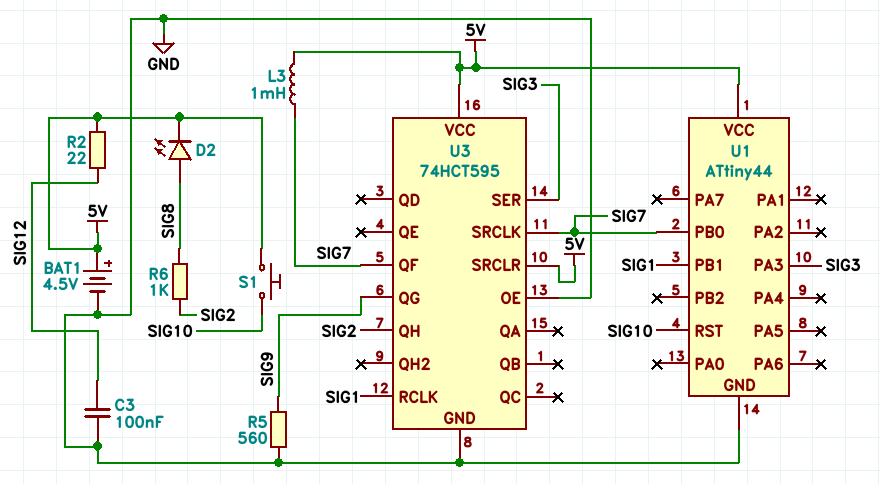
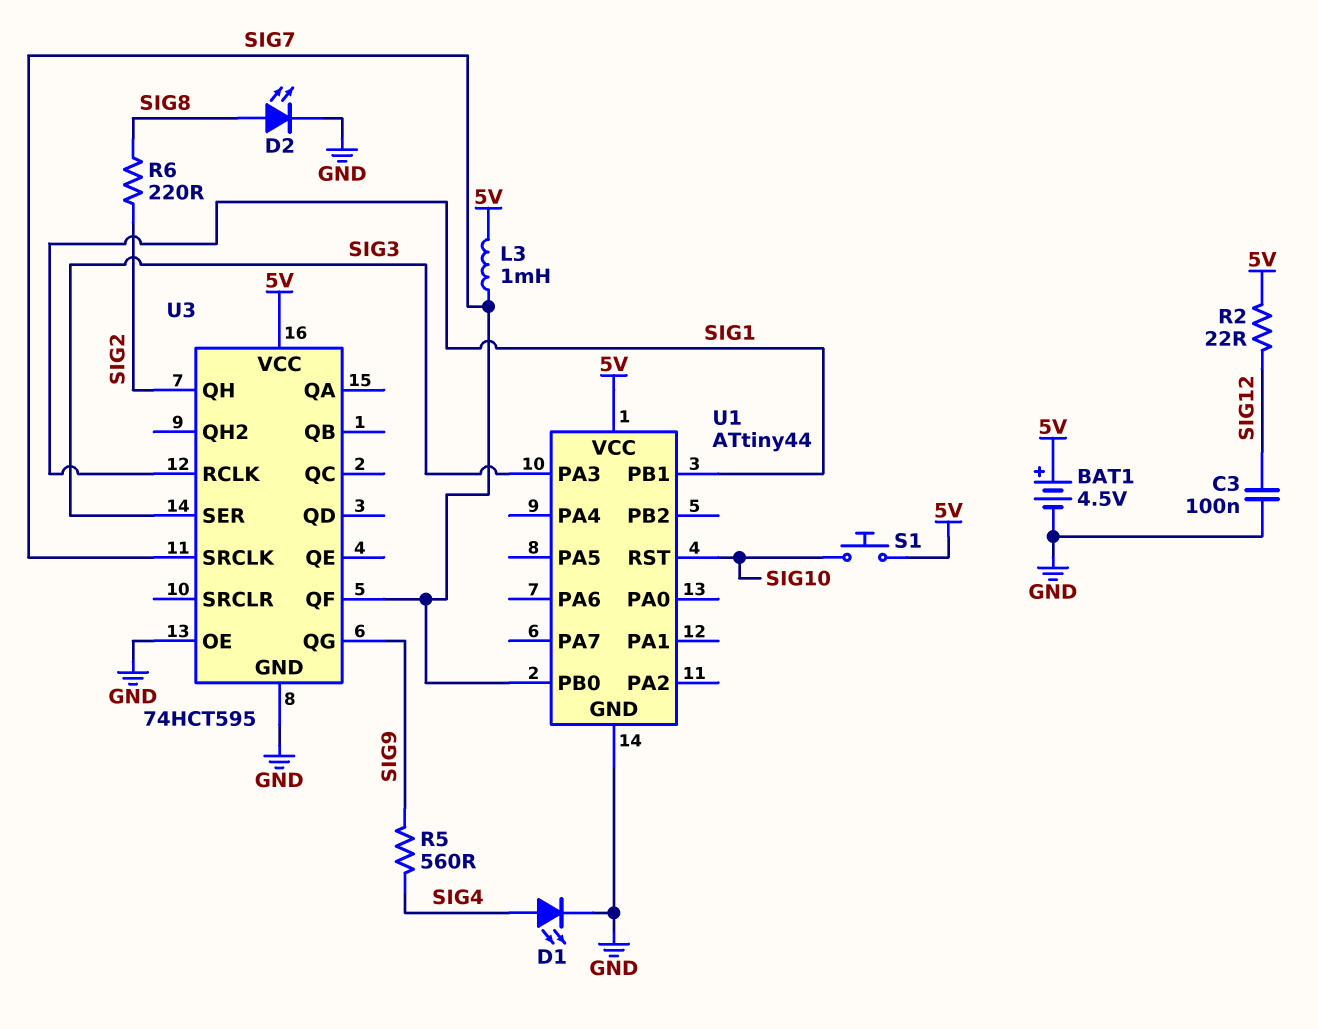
D1: none -> LED (A SIG4, K GND)
D2: LED (A SIG8, K 5V) -> LED (A SIG8, K GND)
R5: 560 (GND, SIG9) -> 560 (SIG4, SIG9)
R6: 1k (SIG2, SIG8) -> 220 (SIG2, SIG8)
U3 pin SRCLR: 5V -> none

